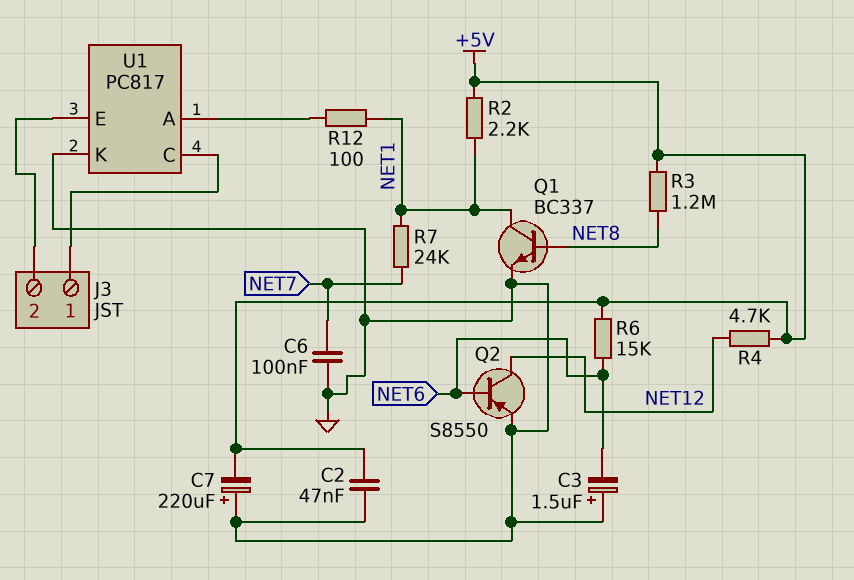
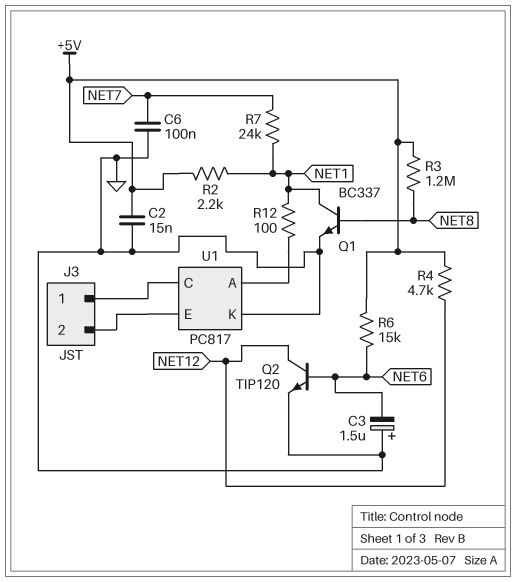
C2: 47nF (+5V, GND) -> 15nF (+5V, GND)
C7: 220uF (plus GND, minus +5V) -> none
Q2: PNP S8550 (B NET6, C NET12, E GND) -> NPN TIP120 (B NET6, C NET12, E GND)

